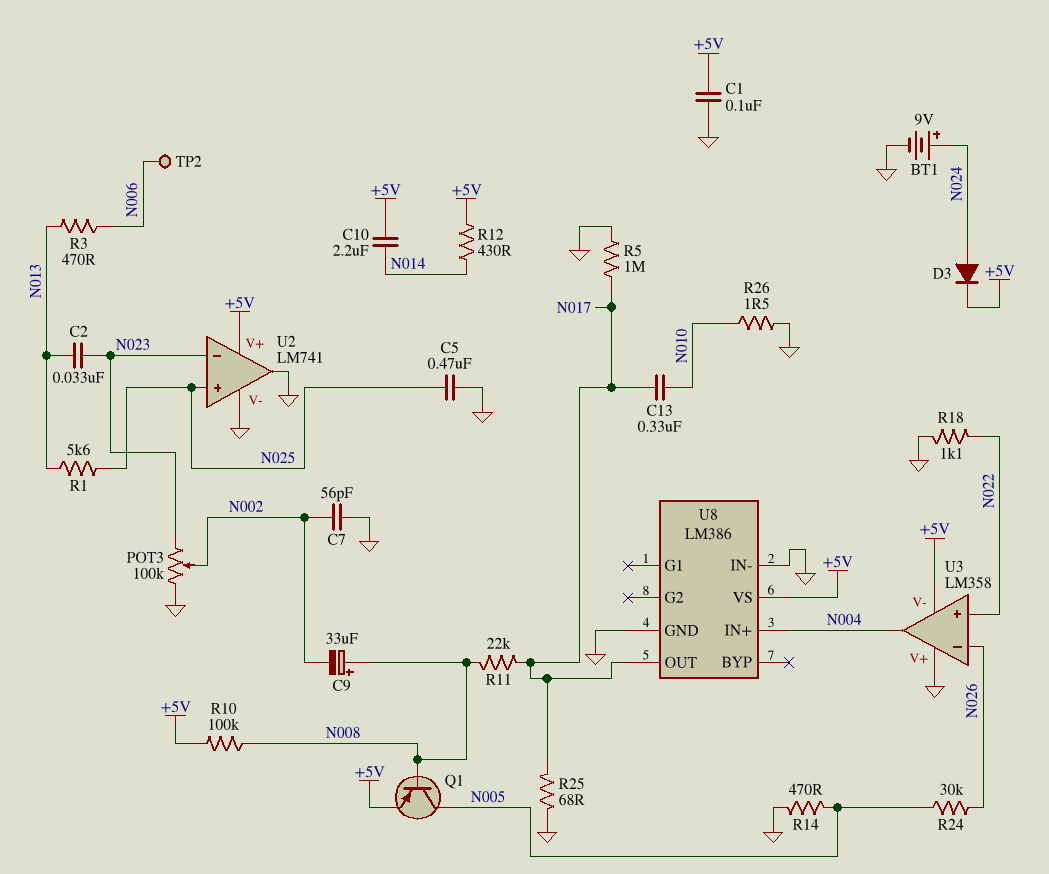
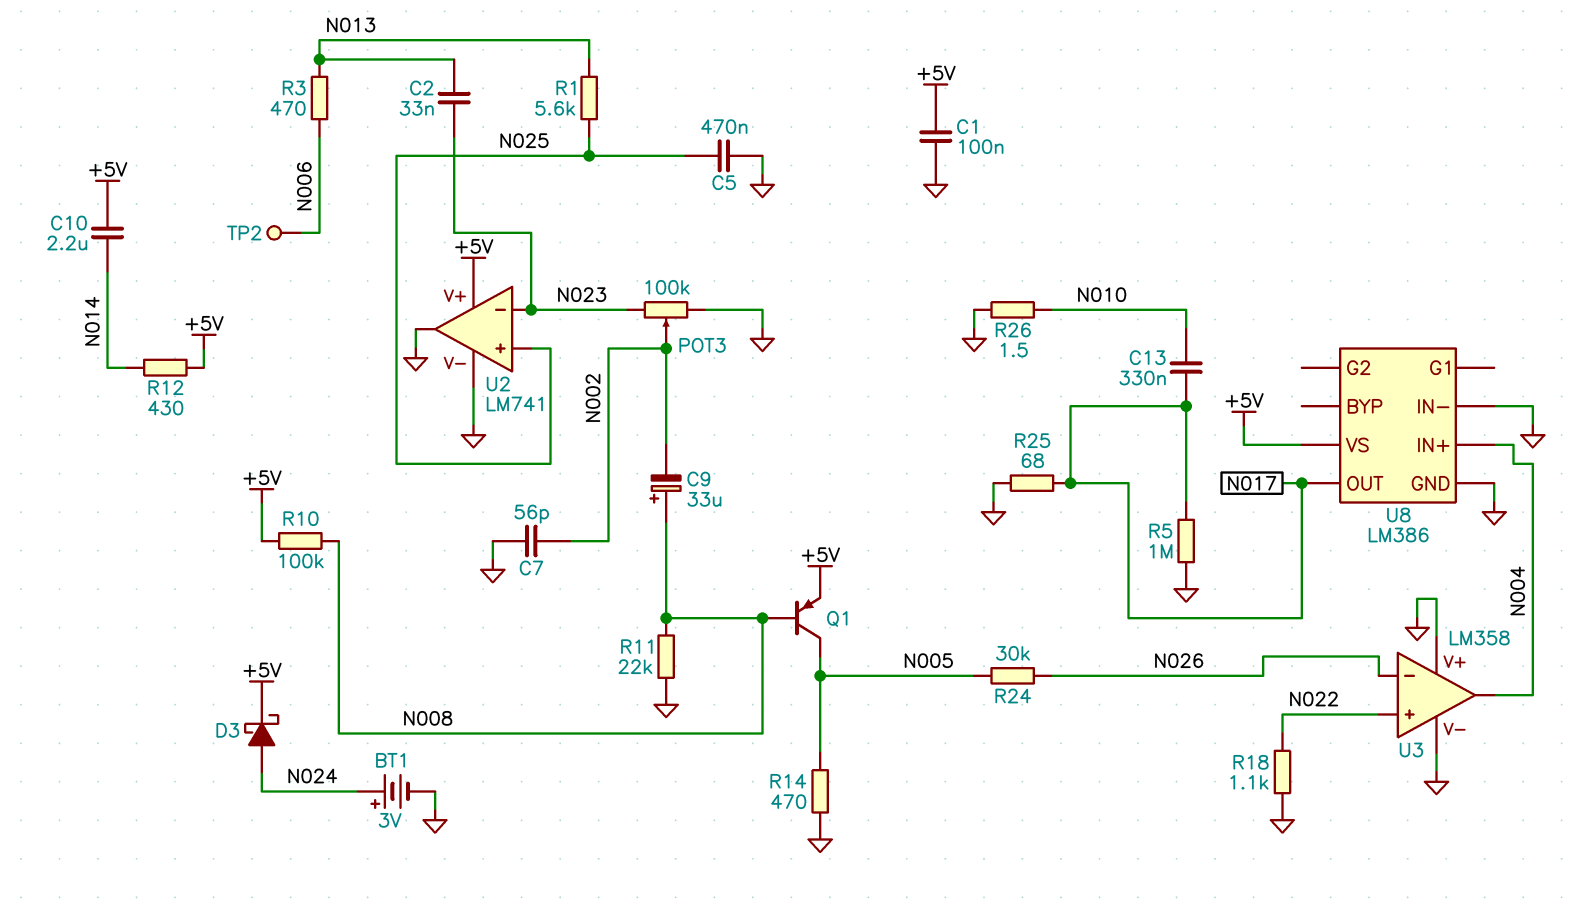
BT1: 9V (plus N024, minus GND) -> 3V (plus N024, minus GND)
D3: diode (A N024, K +5V) -> schottky (A N024, K +5V)
R11: 22k (N008, N017) -> 22k (GND, N008)
U3 pin V-: +5V -> GND

